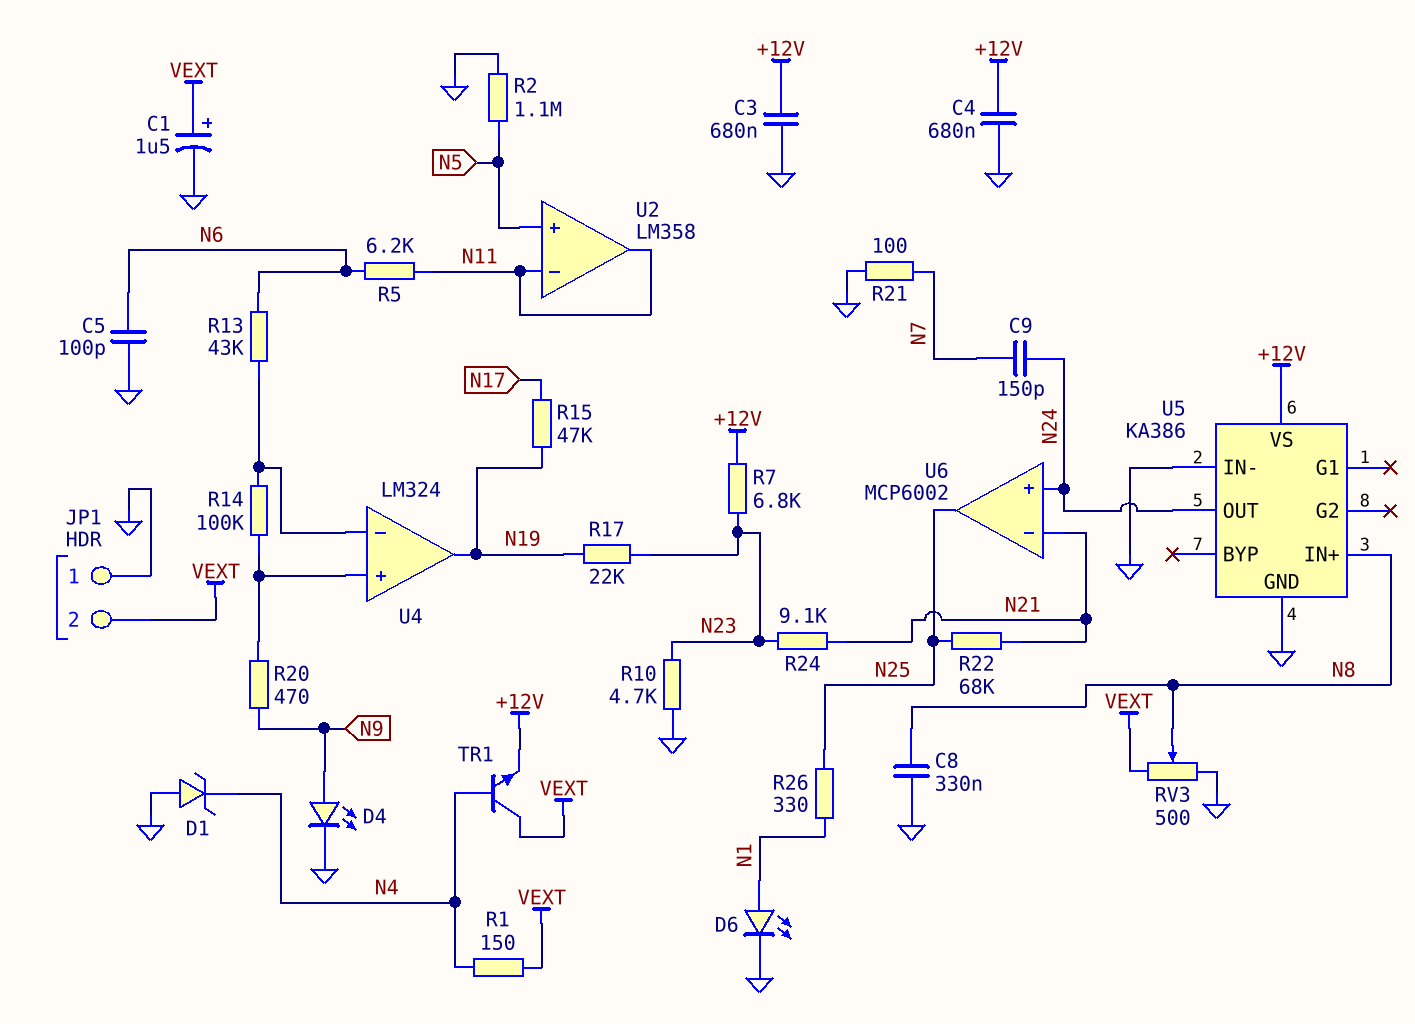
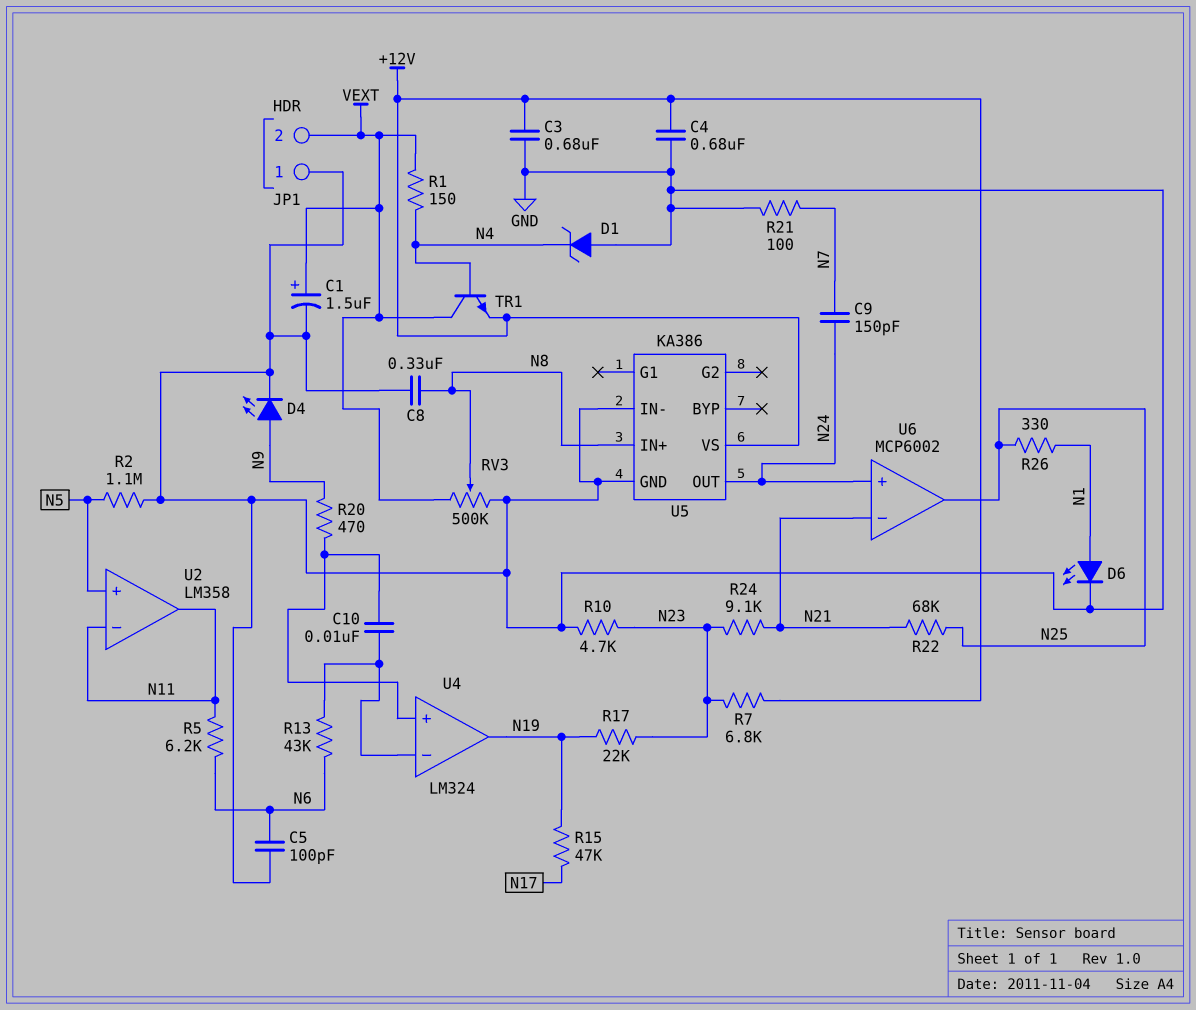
C10: none -> 10nF (U4/in+, U4/in-)
R14: 100k (U4/in+, U4/in-) -> none
RV3: 500 (GND, VEXT, wiper N8) -> 500k (GND, VEXT, wiper N8)

